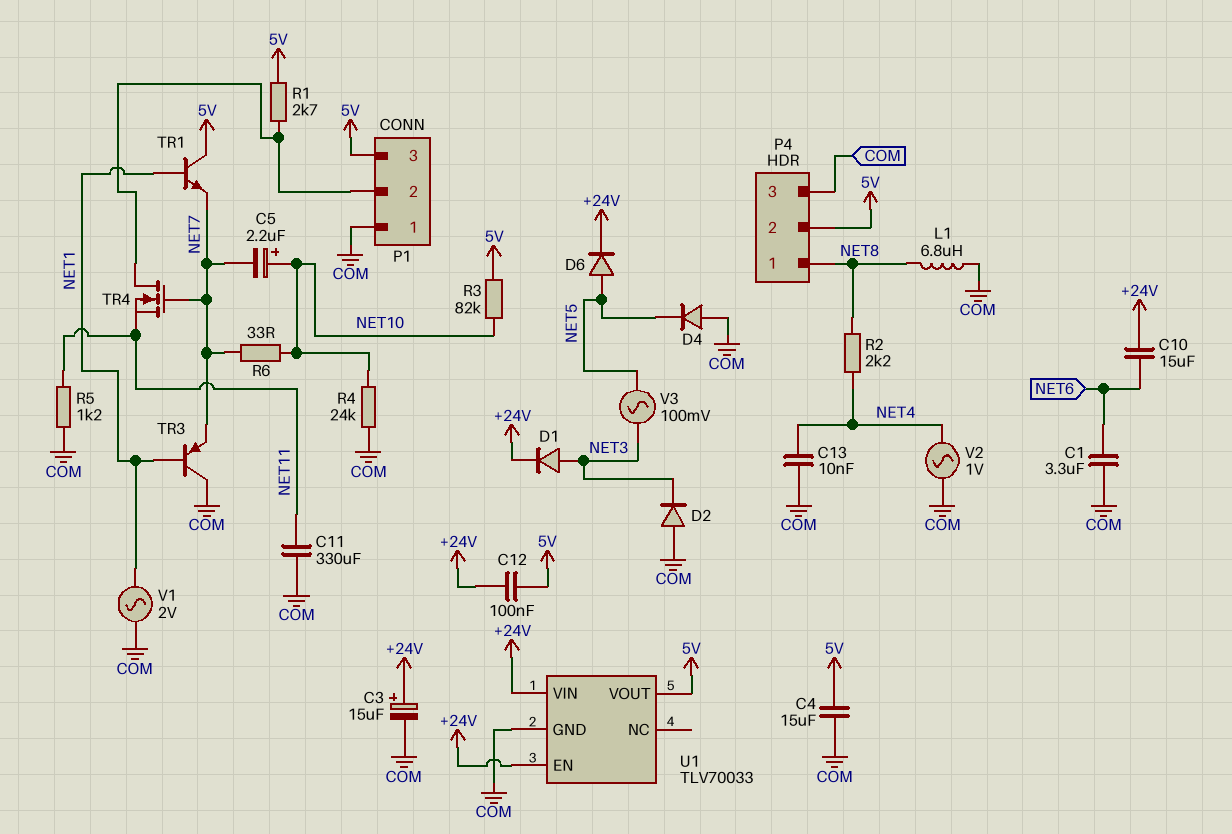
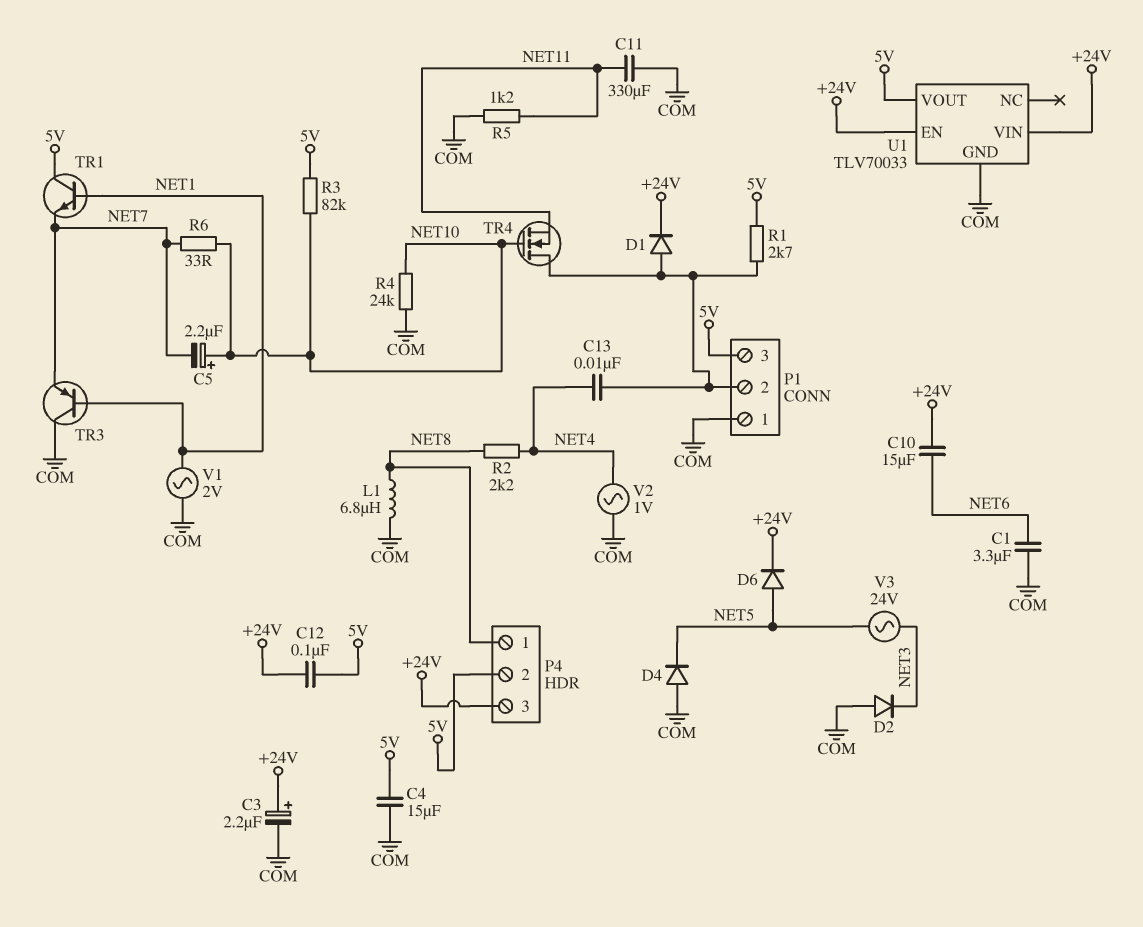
C3: 15uF (plus +24V, minus COM) -> 2.2uF (plus +24V, minus COM)
C13: 10nF (COM, NET4) -> 10nF (NET4, P1/2)
D1: diode (A NET3, K +24V) -> diode (A P1/2, K +24V)
P4 pin 3: COM -> +24V
TR4: NMOS (G NET7, D P1/2, S NET11) -> NMOS (G NET10, D P1/2, S NET11)
V3: AC 100mV (NET3, NET5) -> AC 24V (NET3, NET5)

